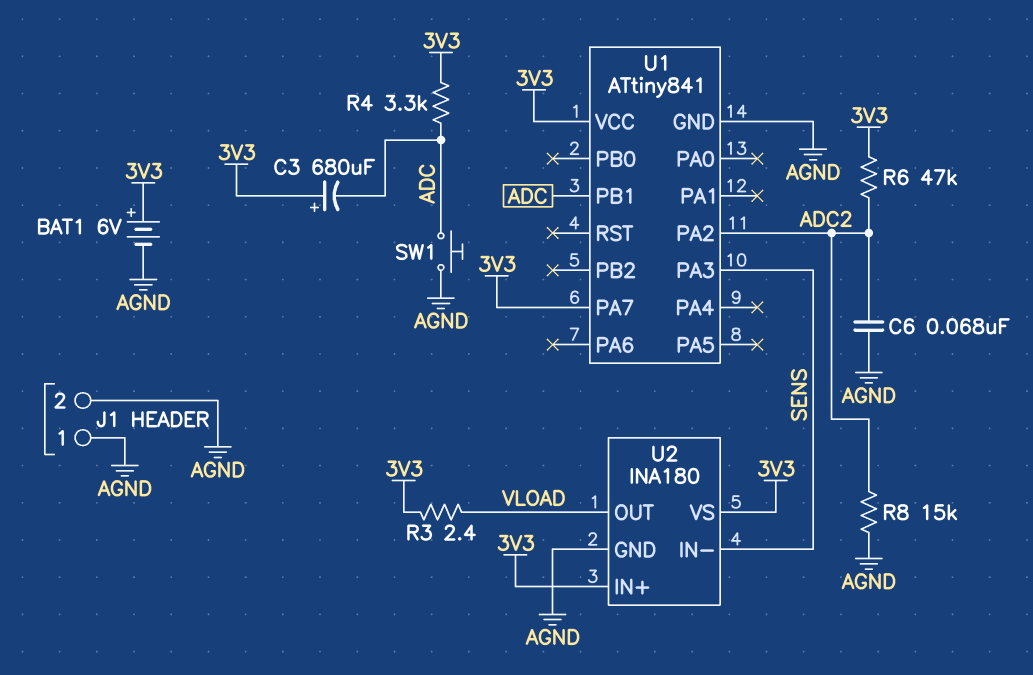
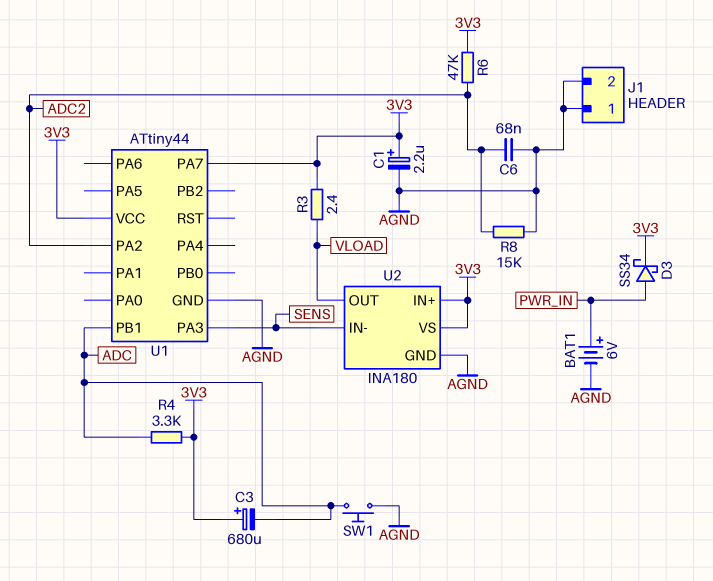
BAT1: 6V (plus 3V3, minus AGND) -> 6V (plus PWR_IN, minus AGND)
C1: none -> 2.2uF (plus 3V3, minus AGND)
D3: none -> schottky SS34 (A PWR_IN, K 3V3)
U1: ATtiny841 -> ATtiny44

